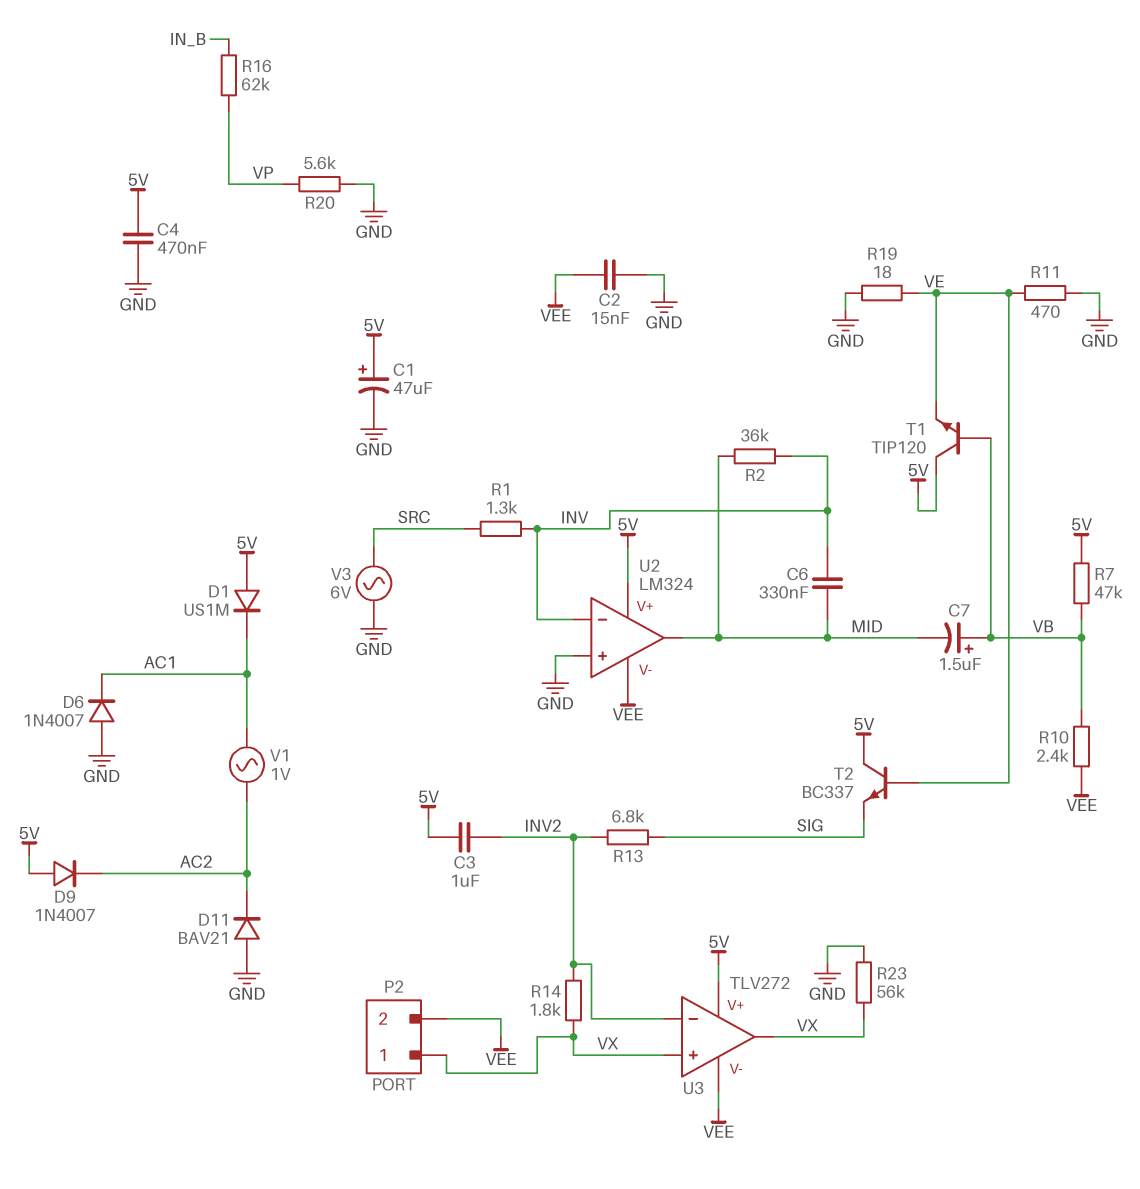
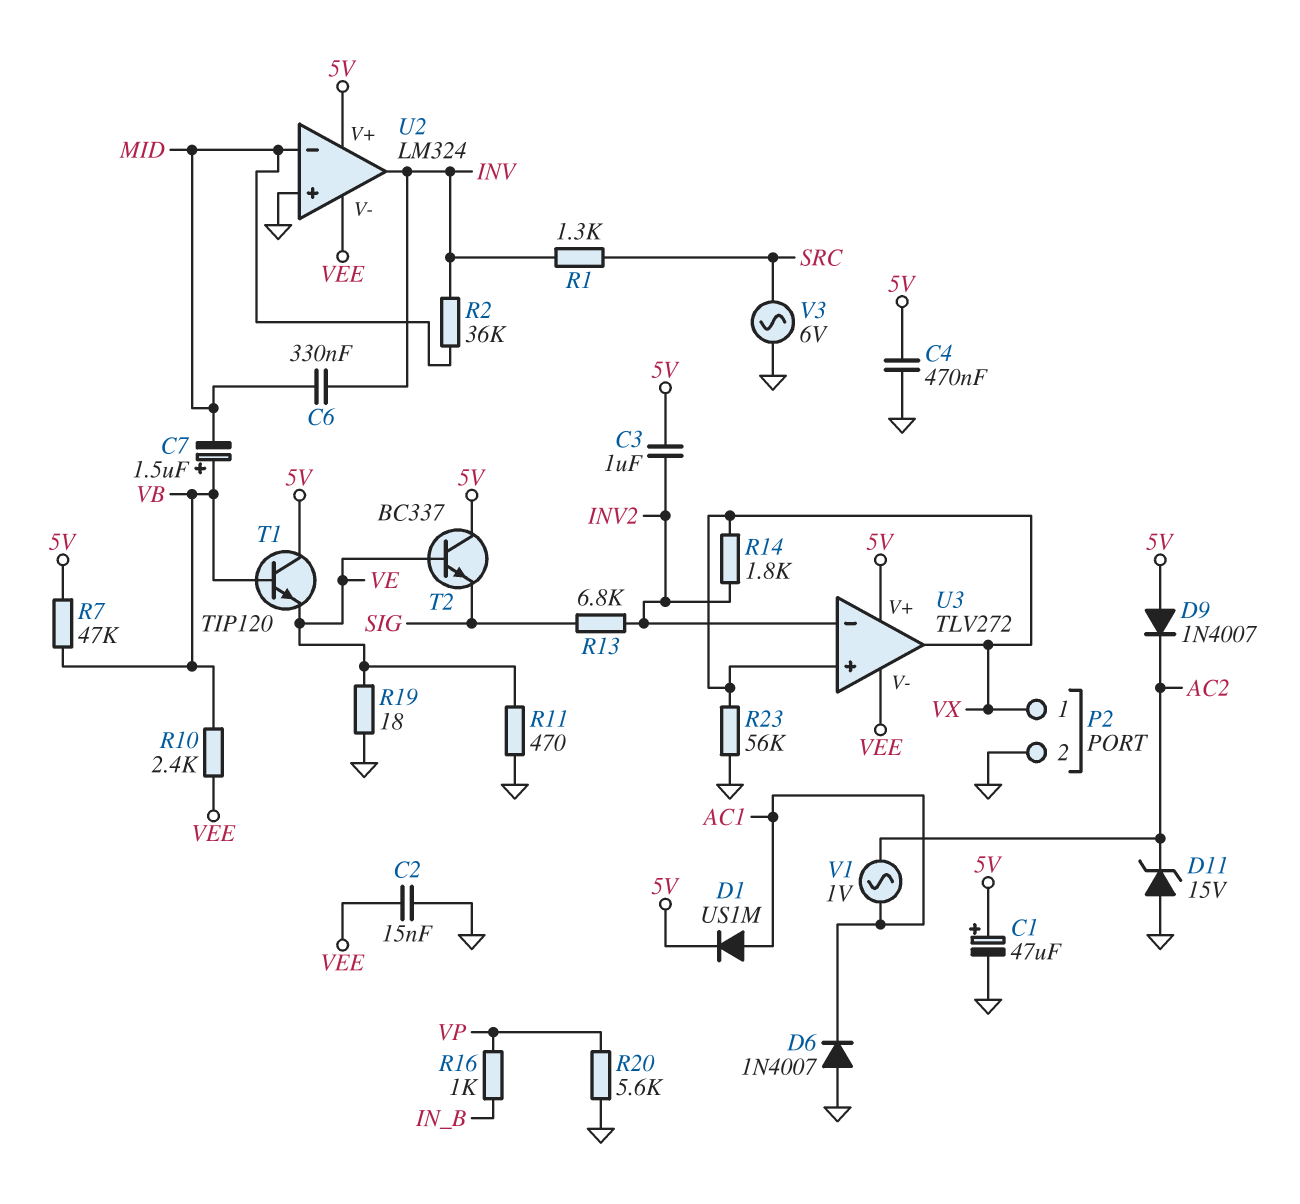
D1: diode US1M (A 5V, K AC1) -> diode US1M (A AC1, K 5V)
D11: diode BAV21 (A GND, K AC2) -> zener 15V (A GND, K AC2)
P2 pin 2: VEE -> GND
R16: 62k (IN_B, VP) -> 1k (IN_B, VP)
U2 pin in-: INV -> MID
U2 pin out: MID -> INV

